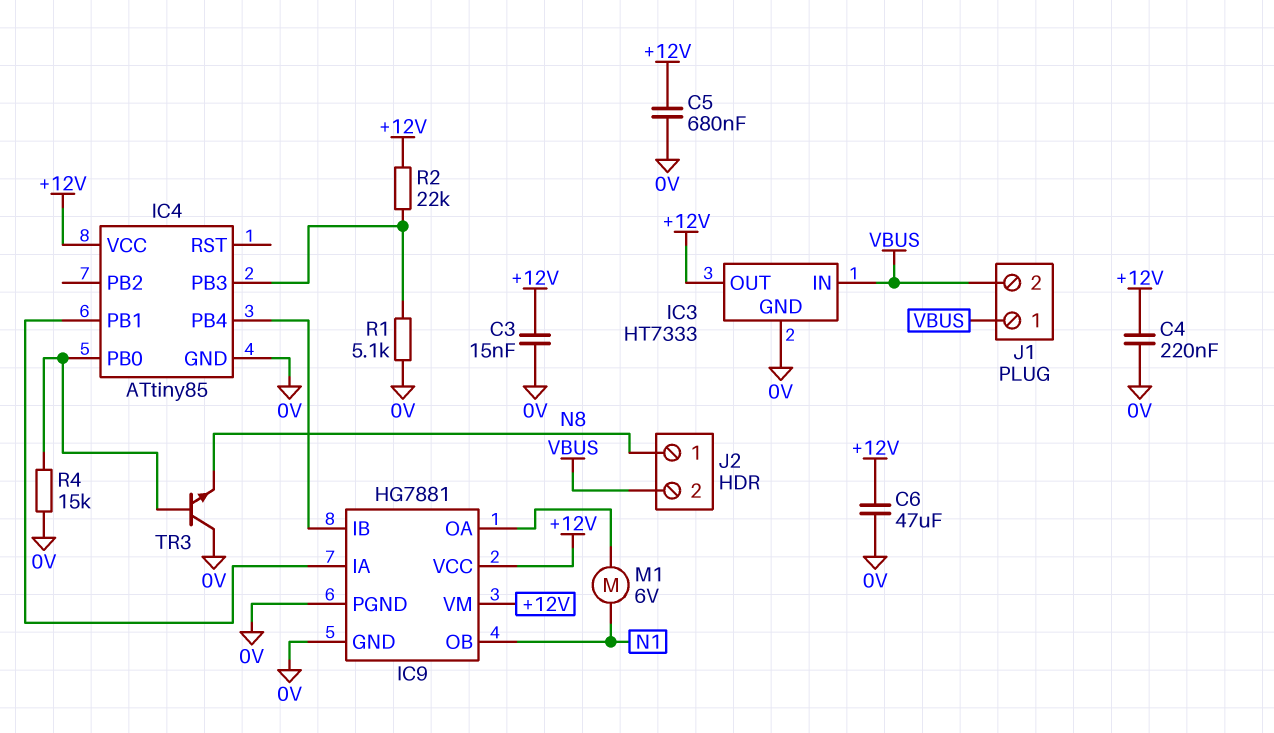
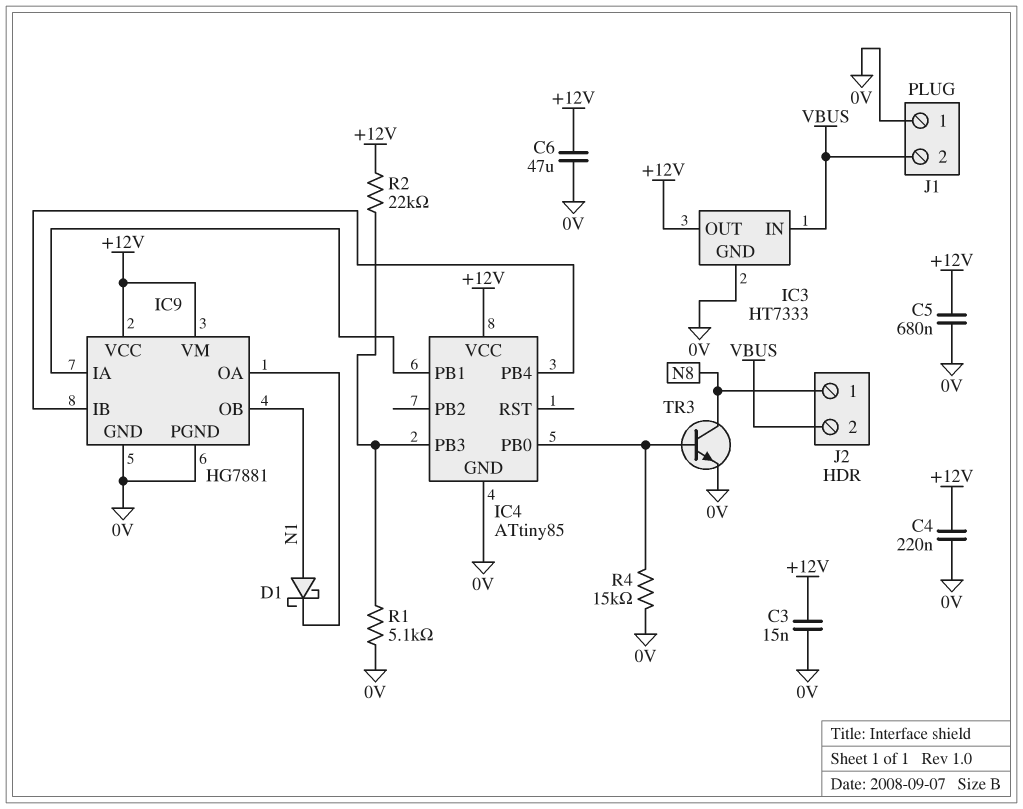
D1: none -> schottky (A N1, K IC9/OA)
J1 pin 1: VBUS -> 0V
M1: motor 6V (IC9/OA, N1) -> none
TR3: NPN (B IC4/PB0, C 0V, E N8) -> NPN (B IC4/PB0, C N8, E 0V)

